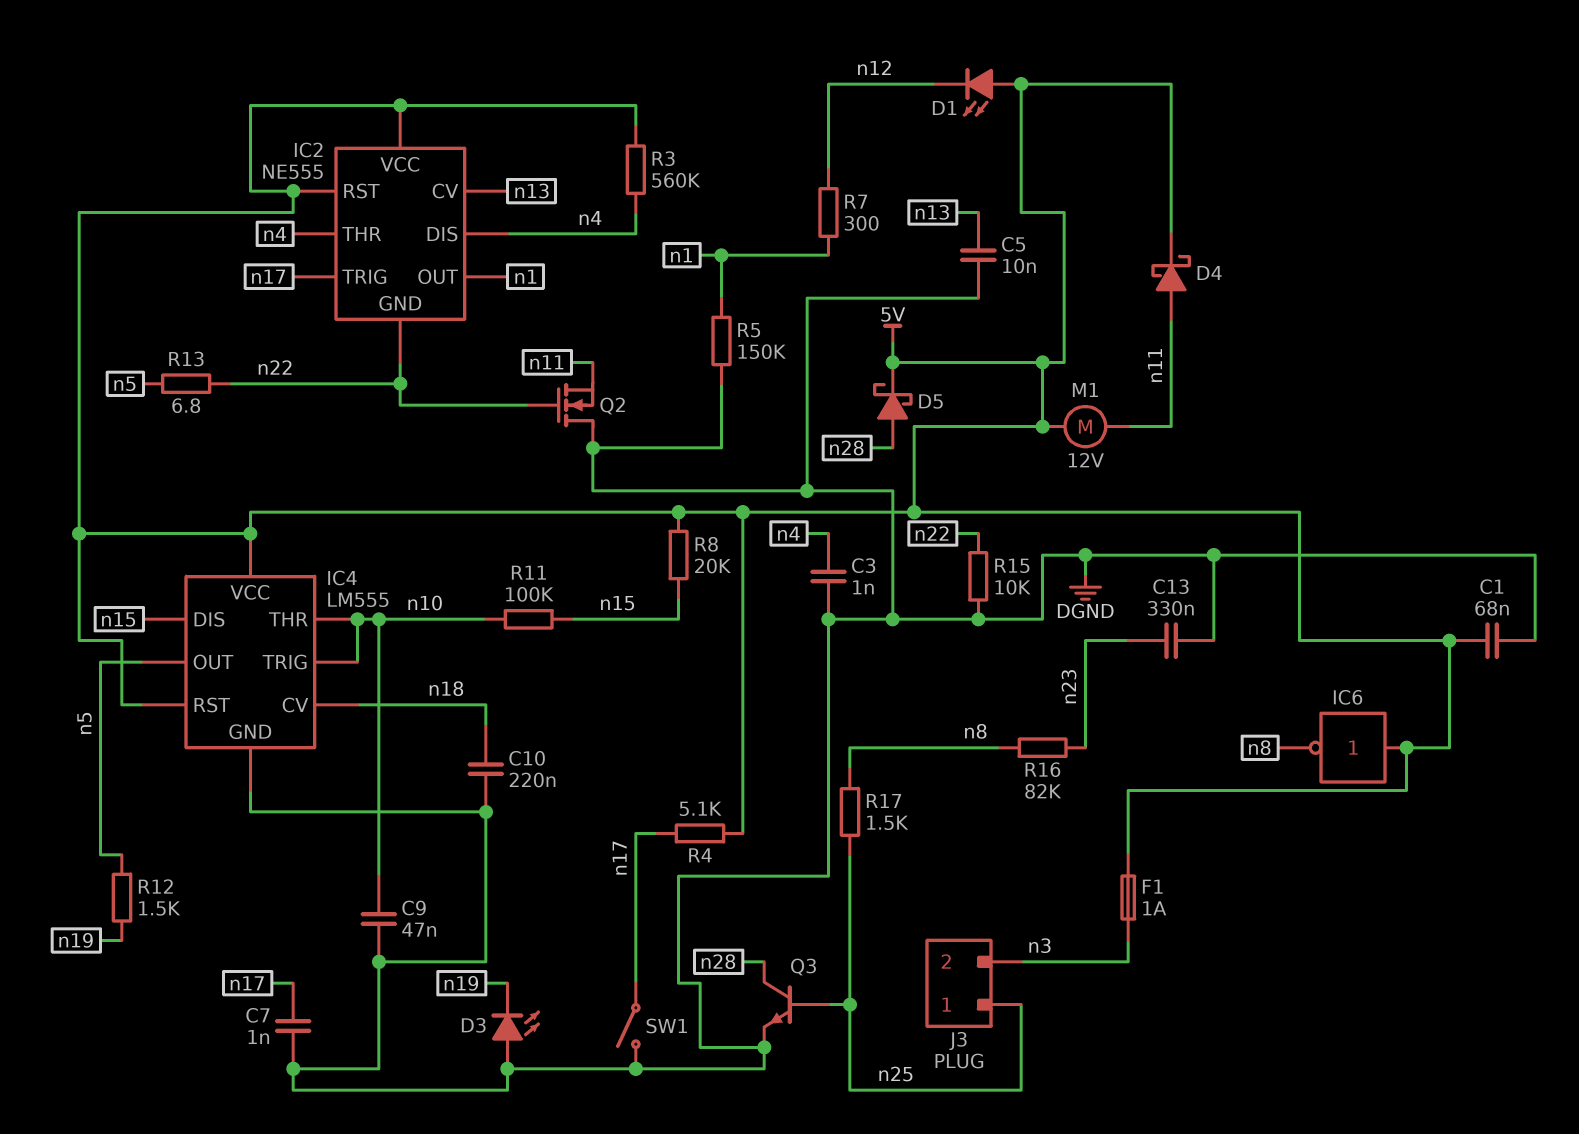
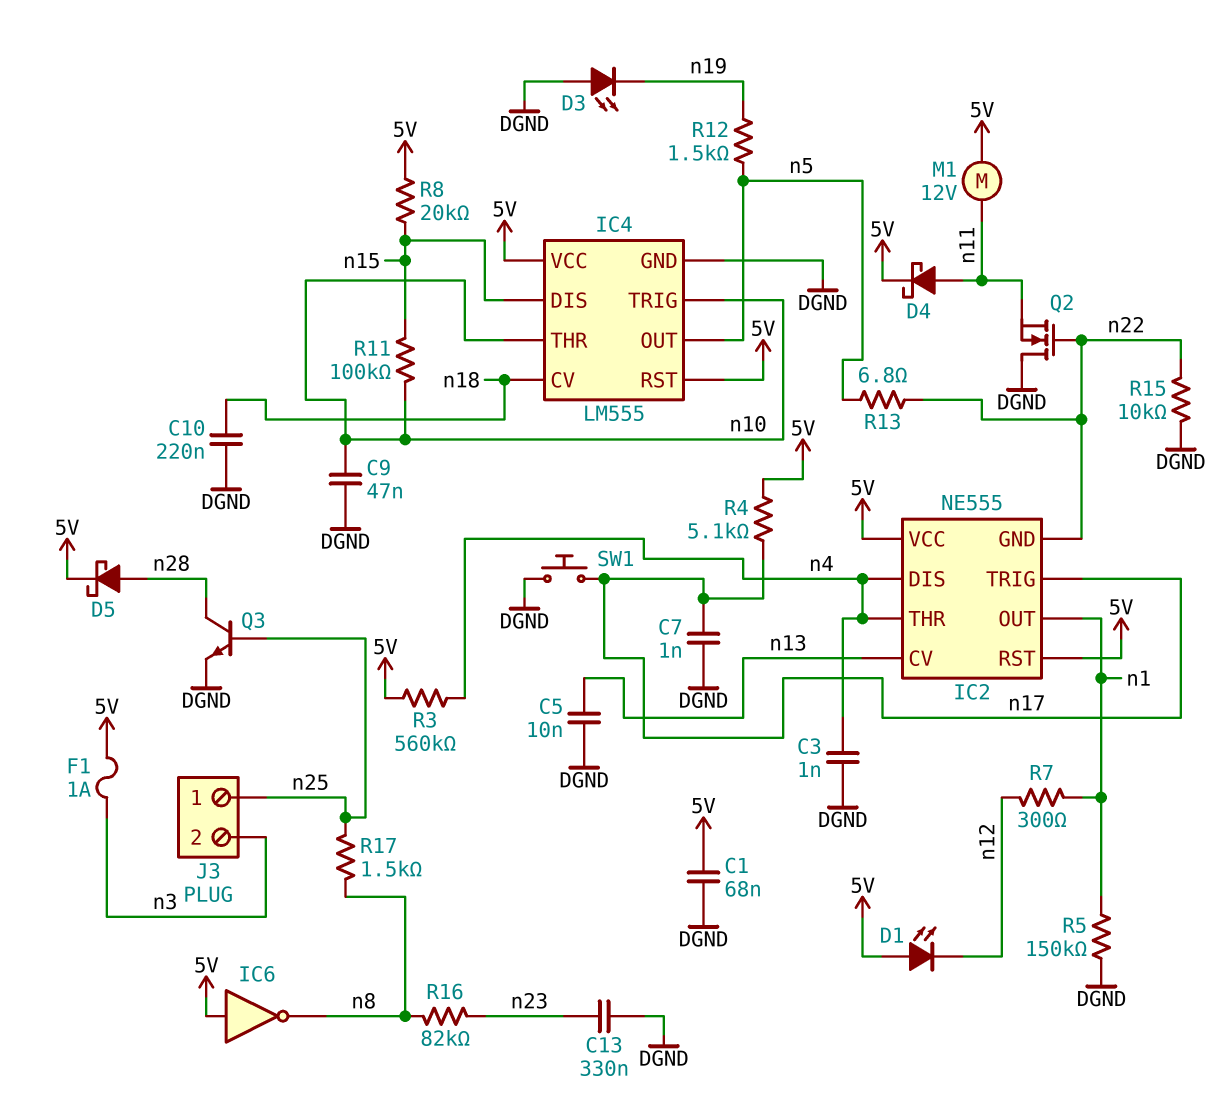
SW1: switch (DGND, n17) -> button (DGND, n17)

